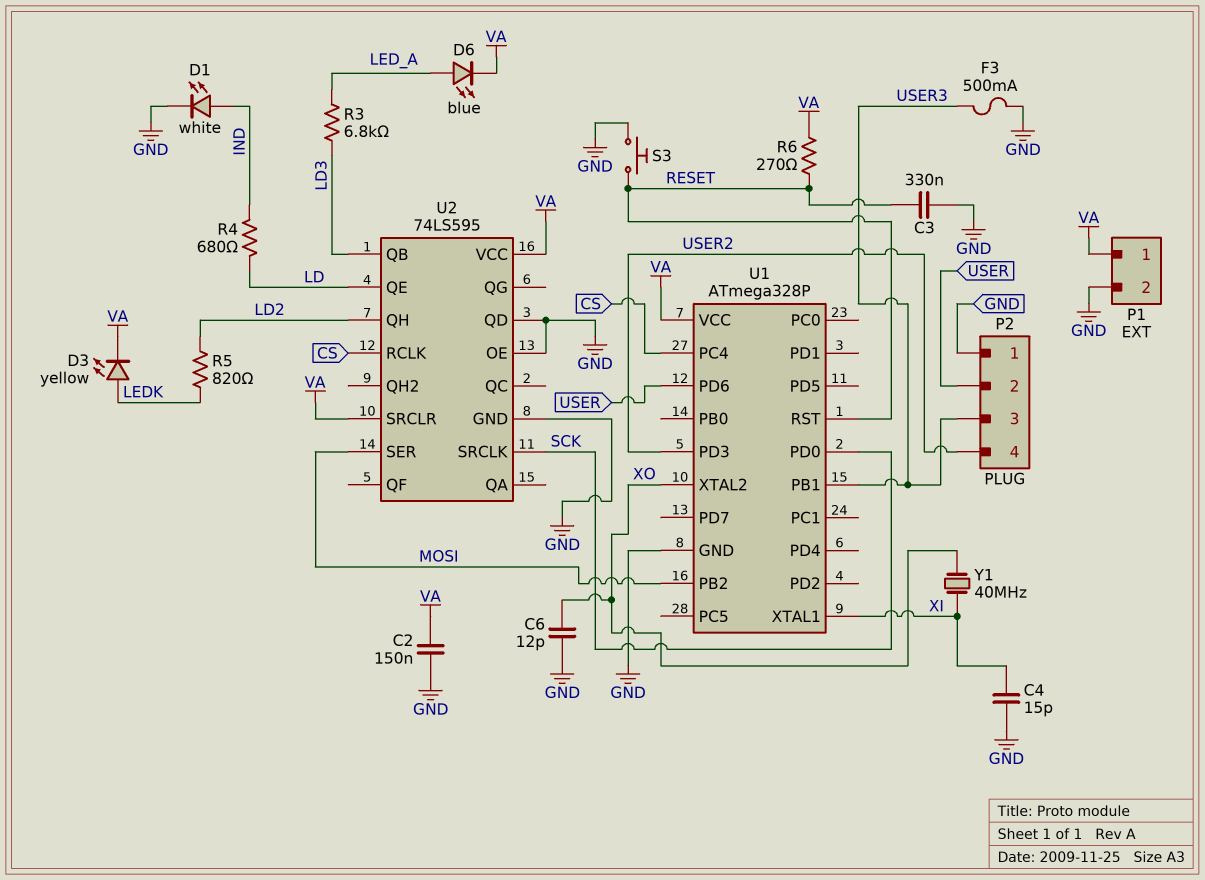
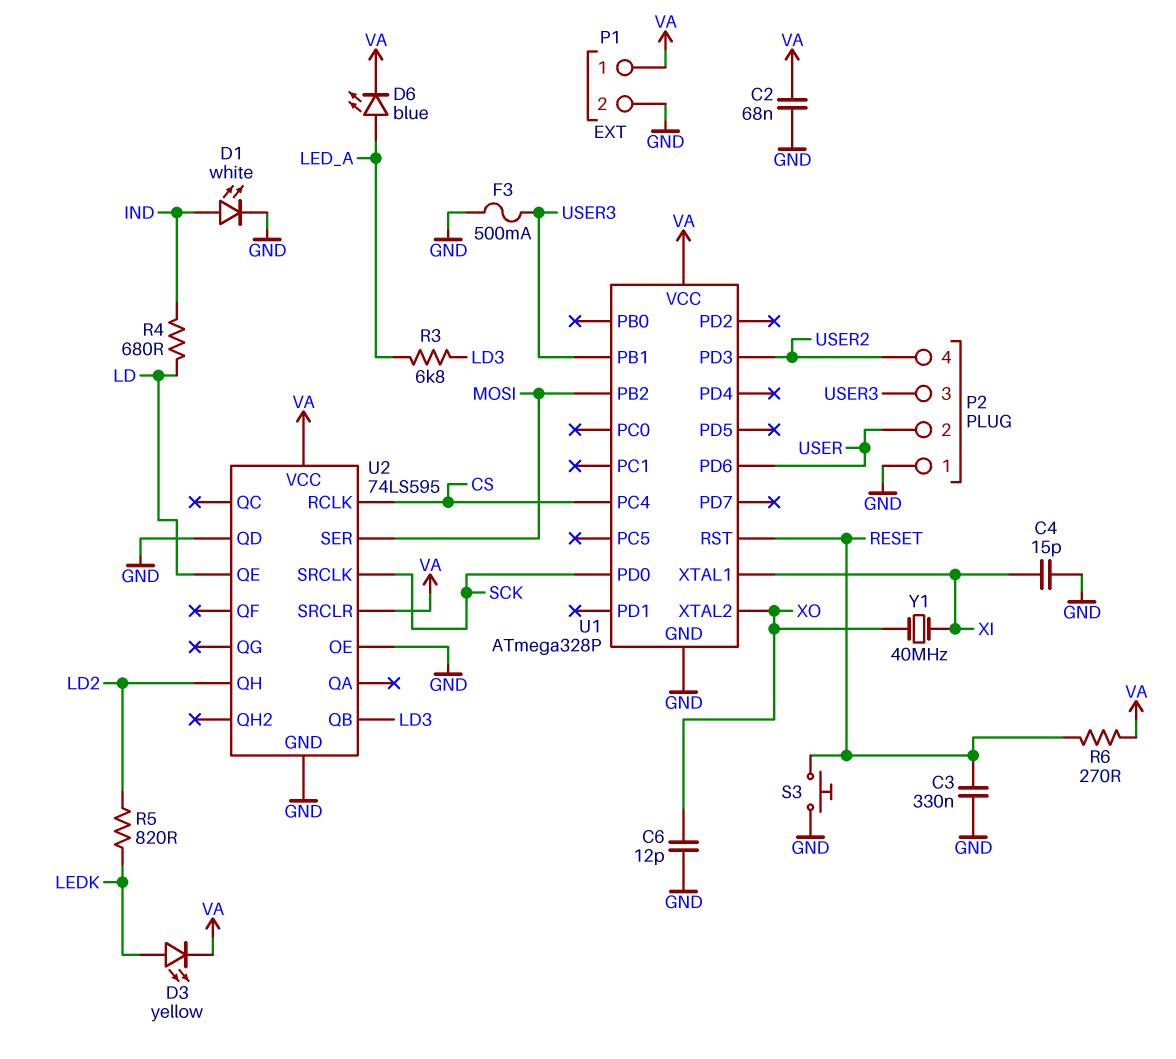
C2: 150nF (GND, VA) -> 68nF (GND, VA)

